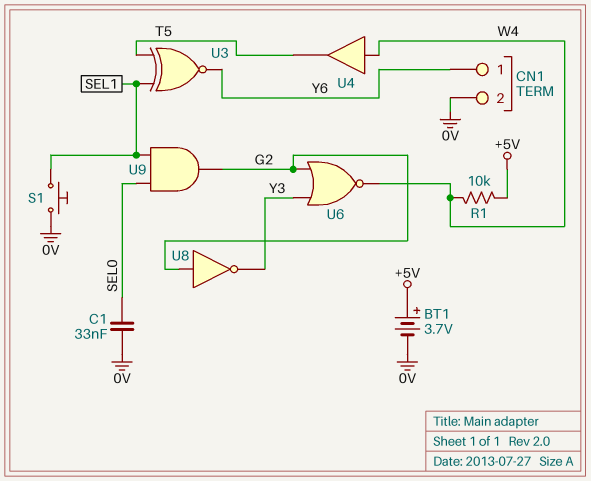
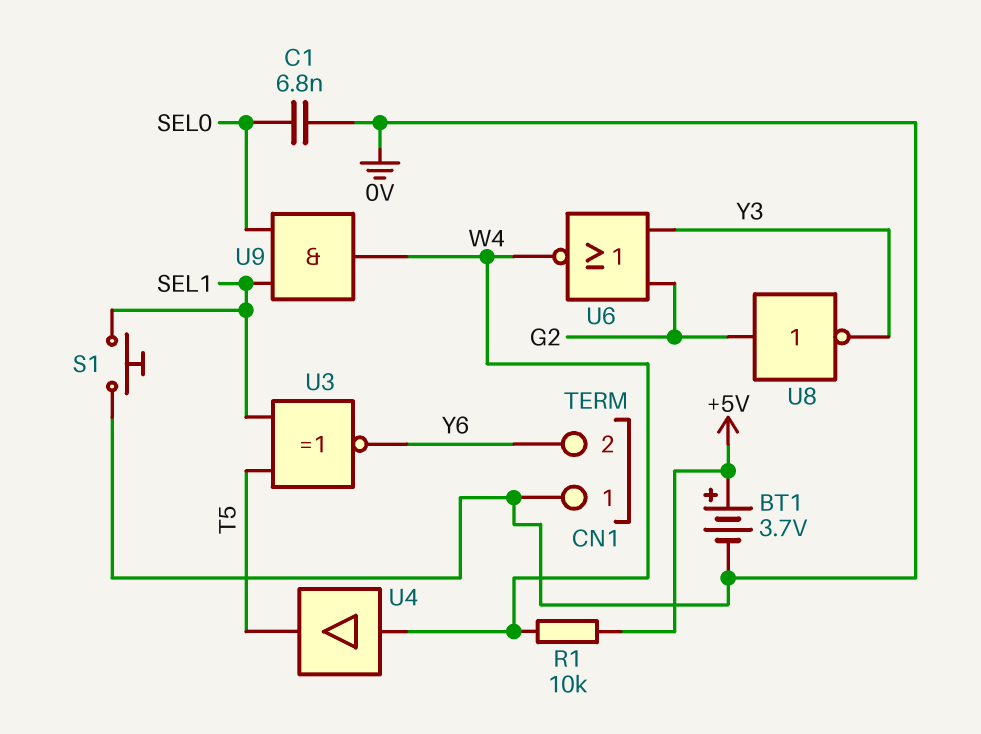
C1: 33nF (0V, SEL0) -> 6.8nF (0V, SEL0)
CN1 pin 1: Y6 -> 0V
CN1 pin 2: 0V -> Y6
U9: AND (in SEL0, in SEL1, out G2) -> AND (in SEL0, in SEL1, out W4)

